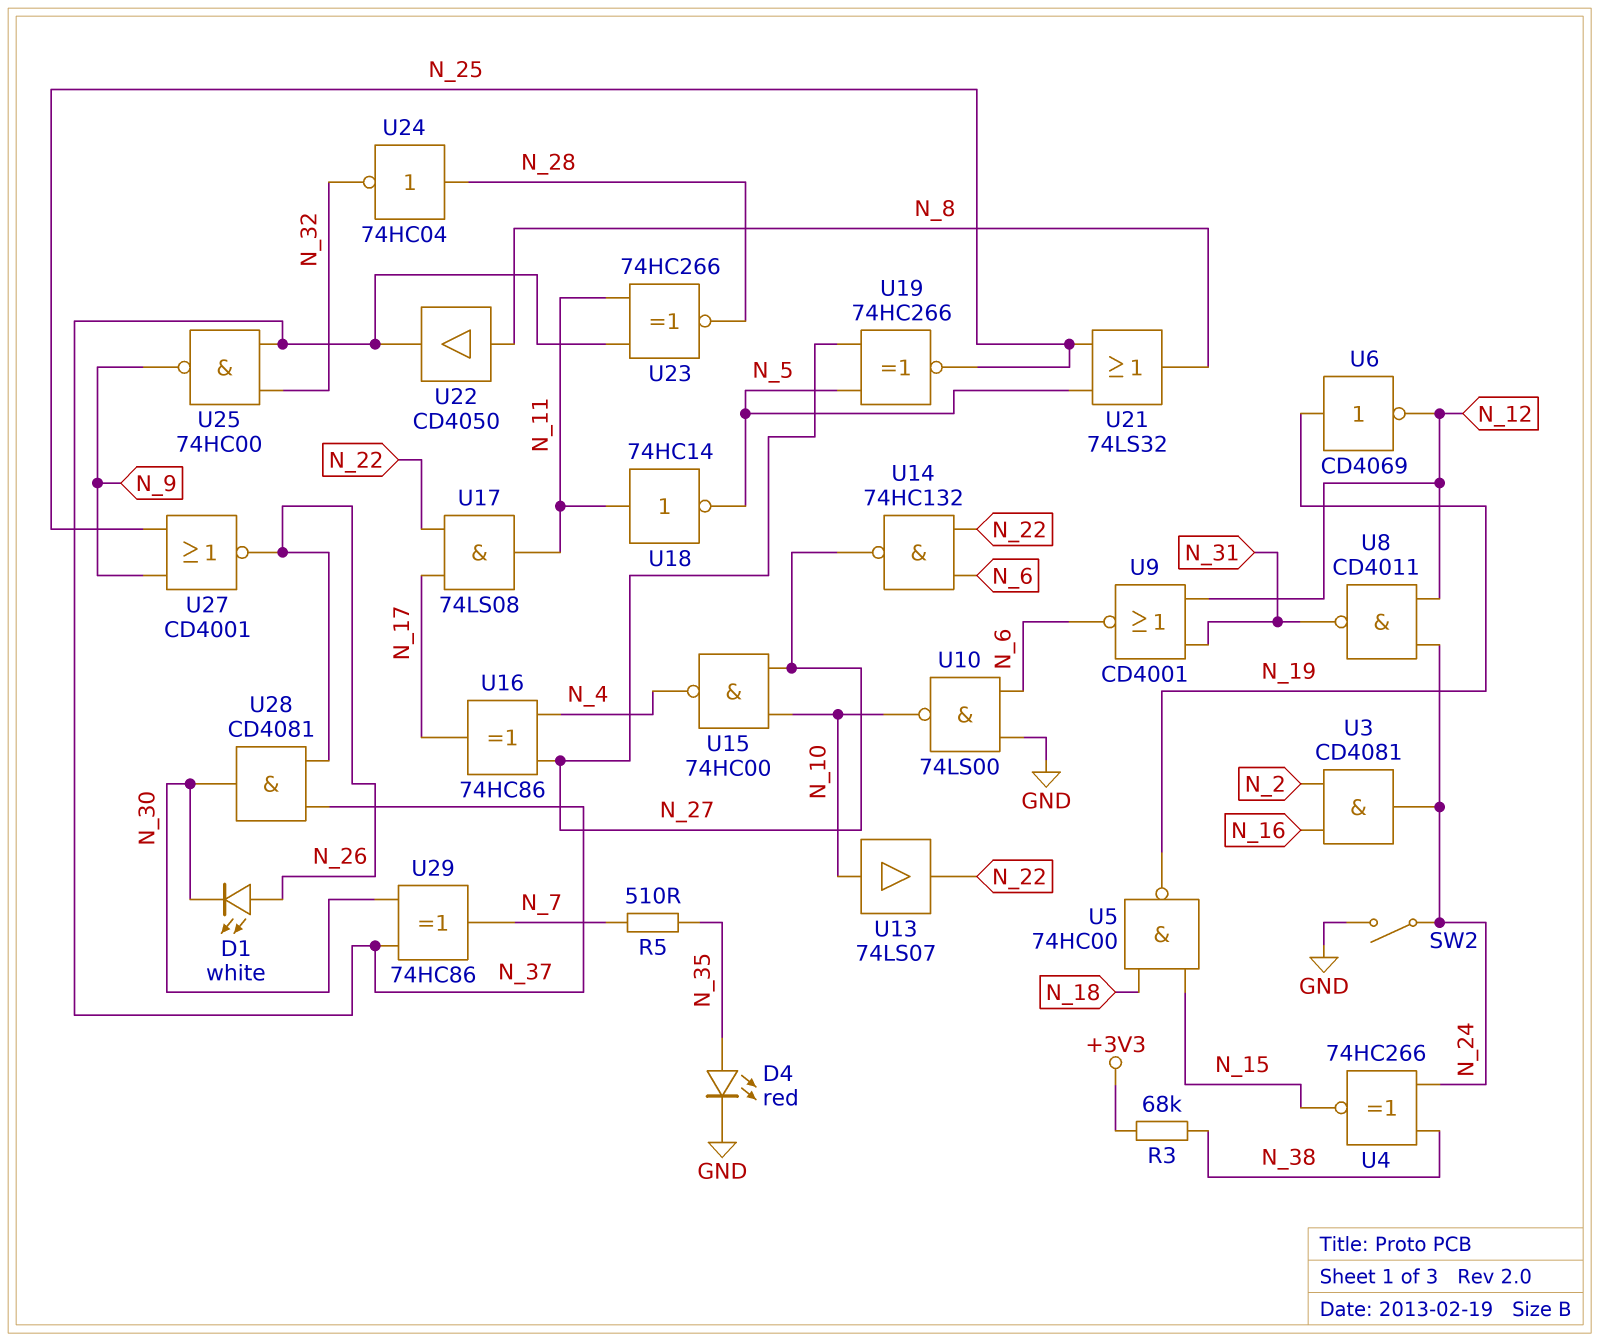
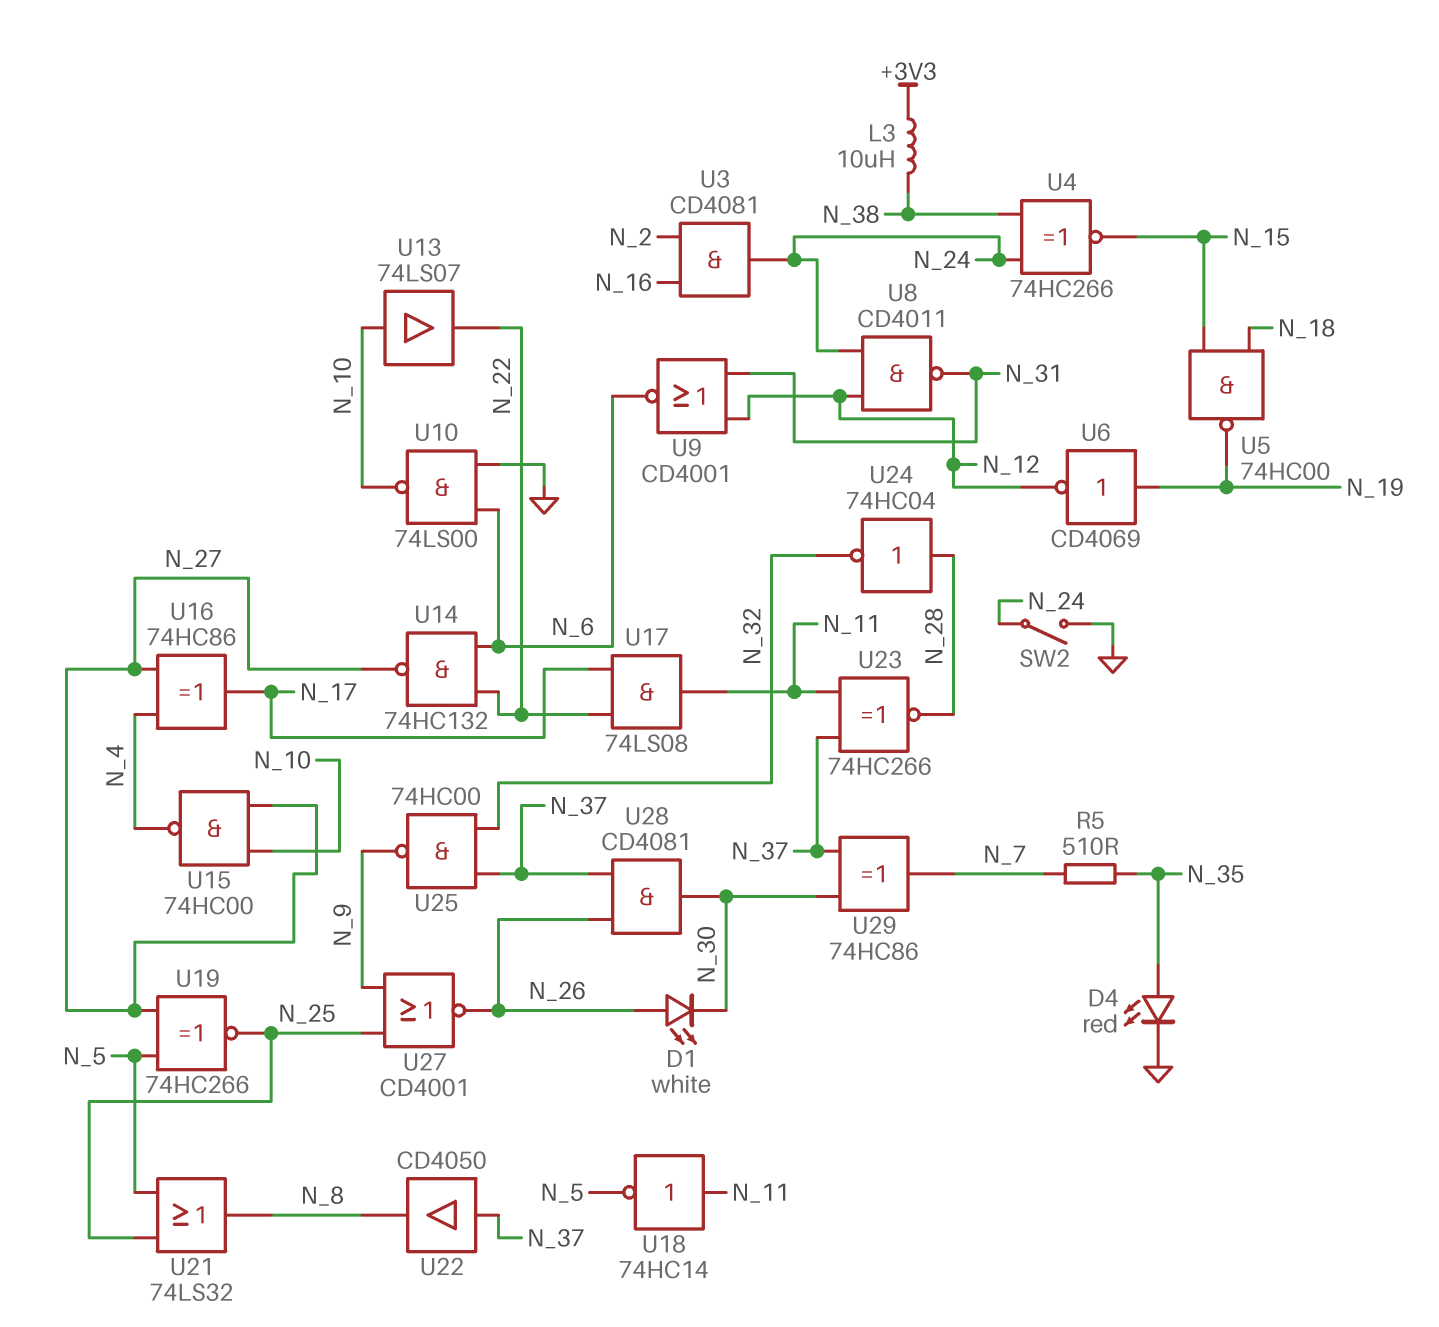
L3: none -> 10uH (+3V3, N_38)
R3: 68k (+3V3, N_38) -> none
U22: buffer CD4050 (in N_8, out N_37) -> buffer CD4050 (in N_37, out N_8)

